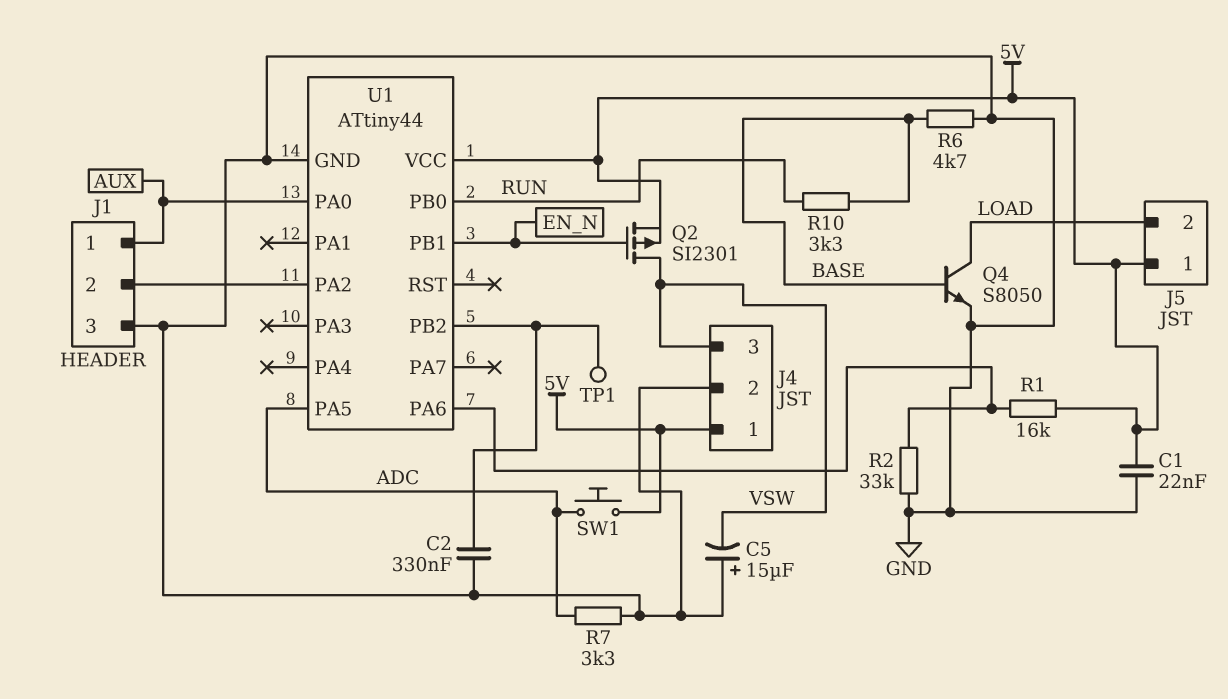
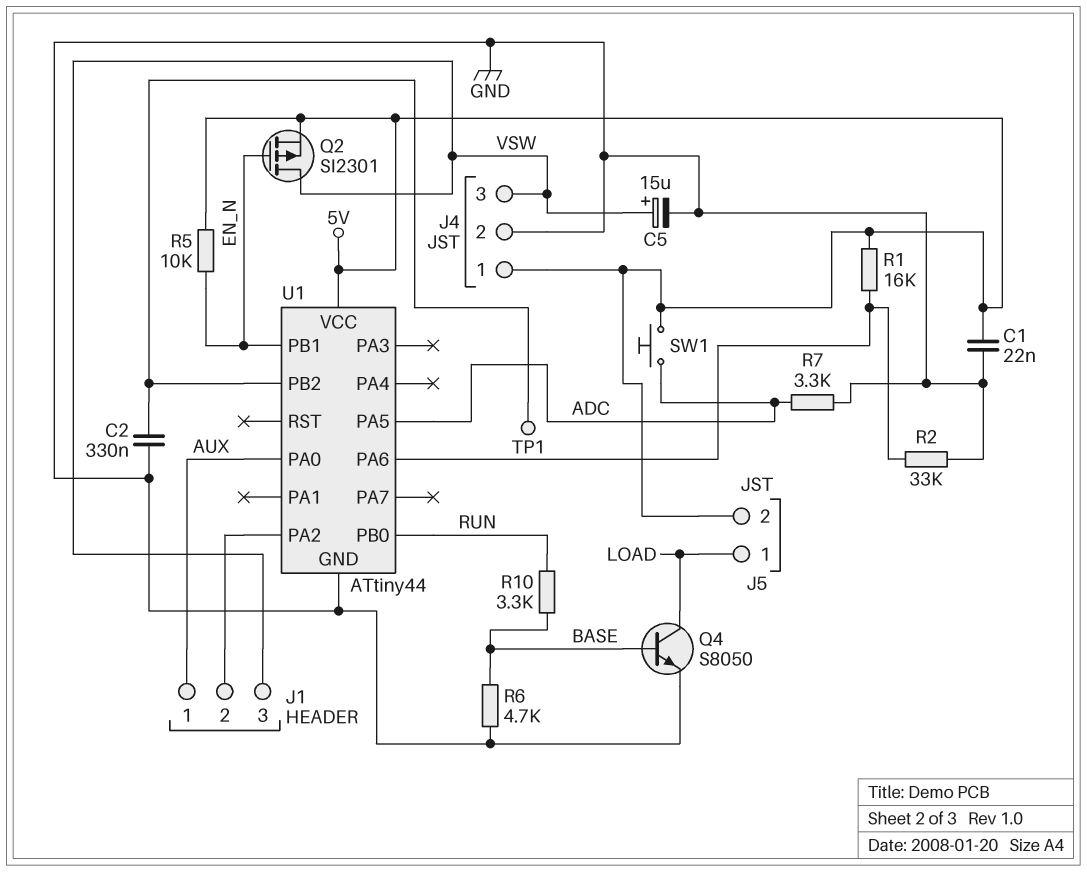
C5: 15uF (plus GND, minus VSW) -> 15uF (plus VSW, minus GND)
J1 pin 3: GND -> VSW
J5 pin 1: 5V -> LOAD
J5 pin 2: LOAD -> 5V
R5: none -> 10k (5V, EN_N)

